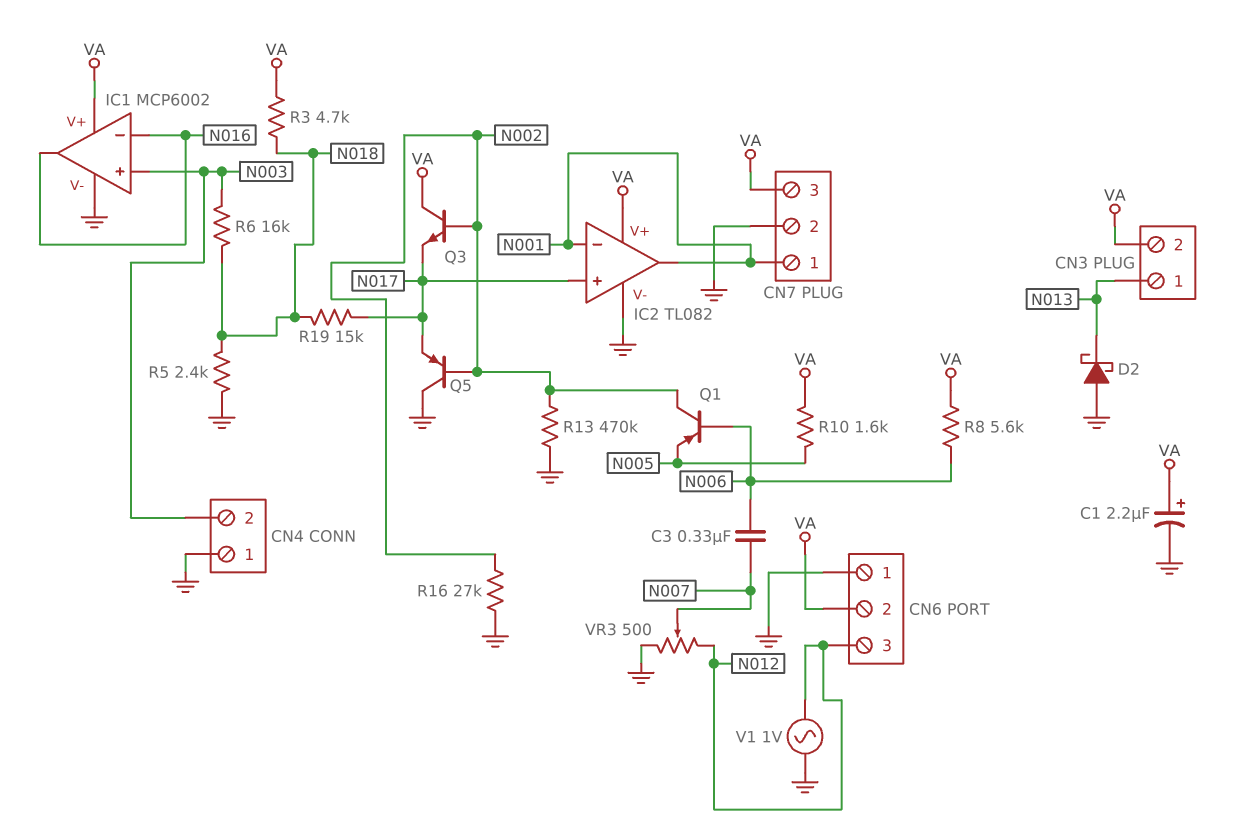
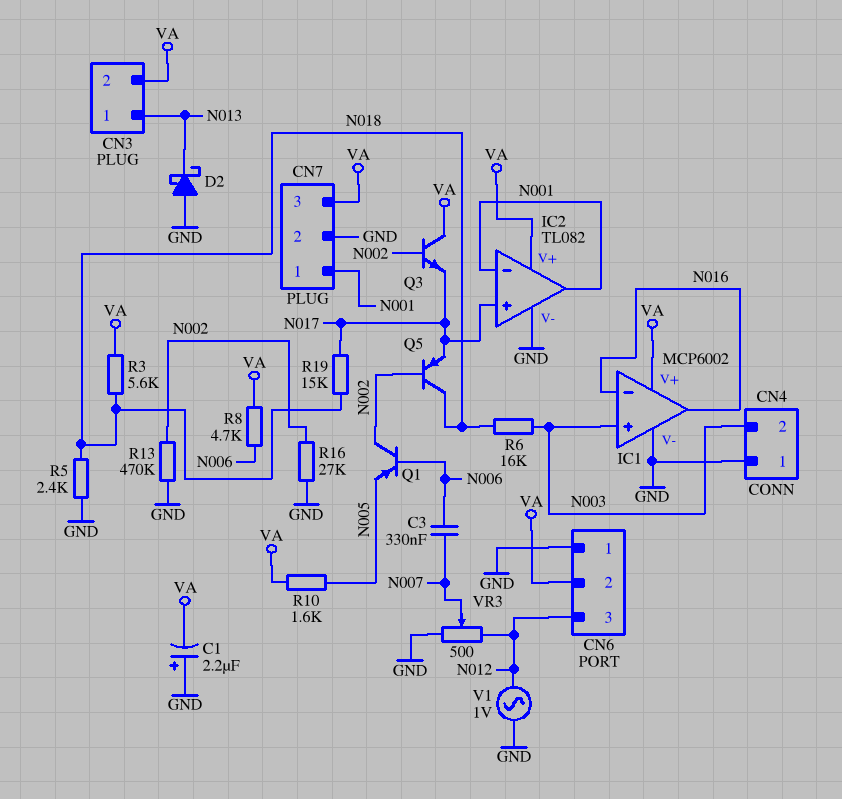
C1: 2.2uF (plus VA, minus GND) -> 2.2uF (plus GND, minus VA)
Q5: PNP (B N002, C GND, E N017) -> PNP (B N002, C N018, E N017)
R3: 4.7k (N018, VA) -> 5.6k (N018, VA)
R8: 5.6k (N006, VA) -> 4.7k (N006, VA)

